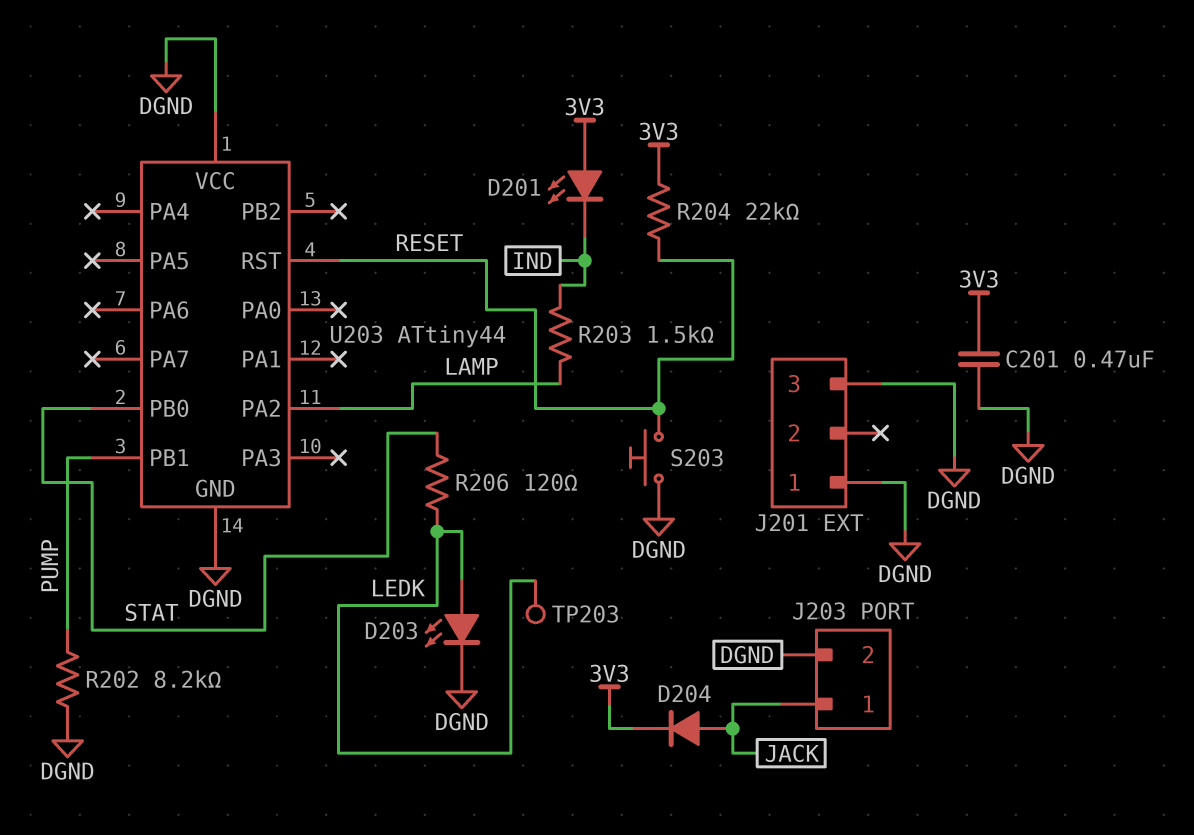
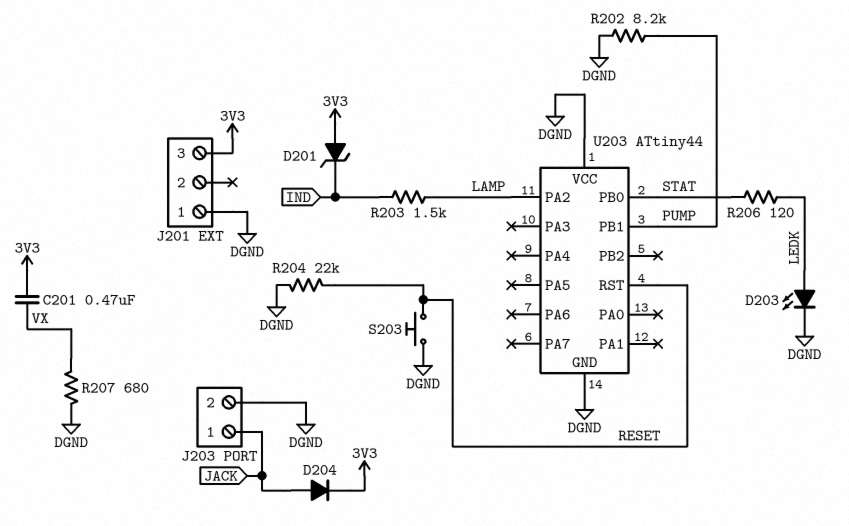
C201: 470nF (3V3, DGND) -> 470nF (3V3, VX)
D201: LED (A 3V3, K IND) -> zener (A 3V3, K IND)
J201 pin 3: DGND -> 3V3
R204: 22k (3V3, RESET) -> 22k (DGND, RESET)
R207: none -> 680 (DGND, VX)
TP203: test point (LEDK) -> none

